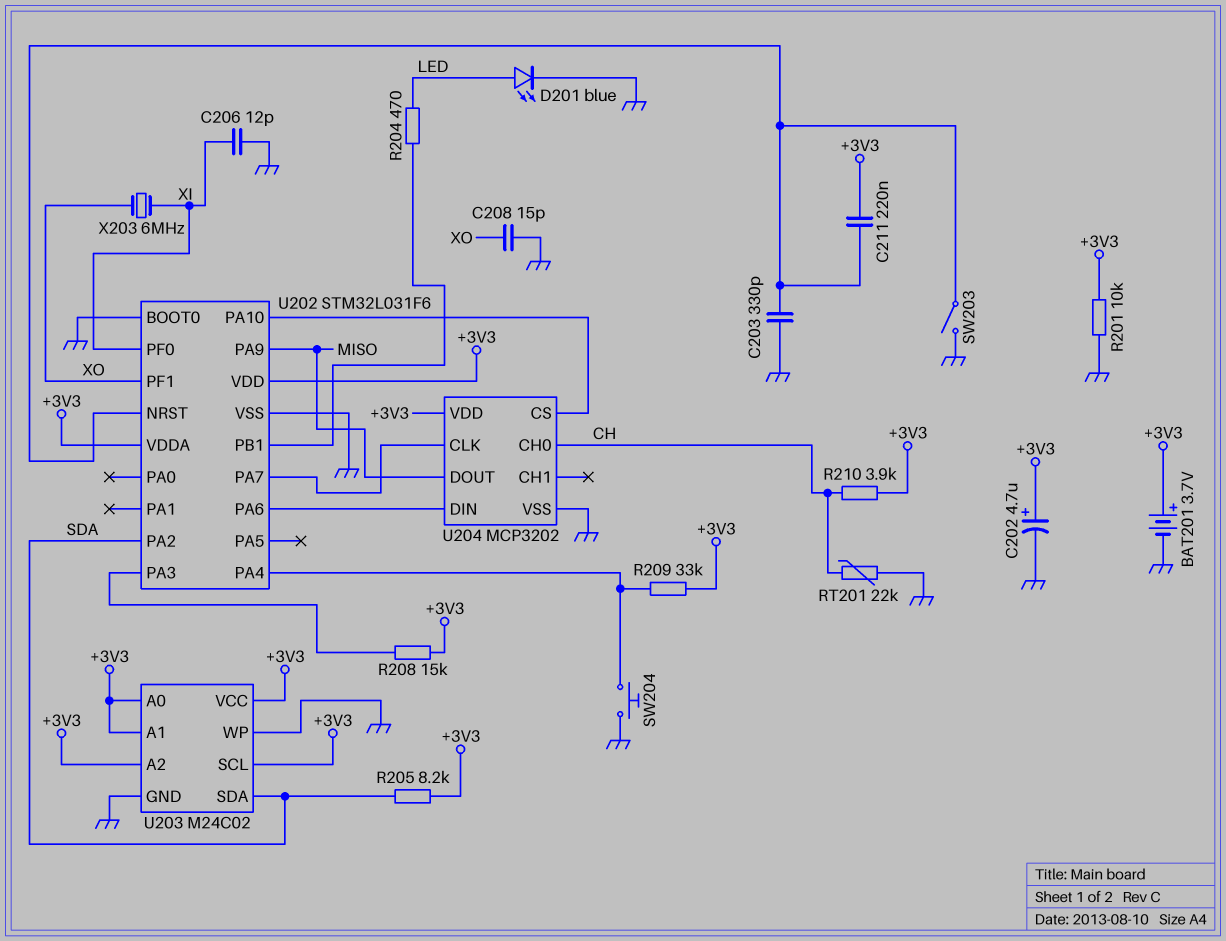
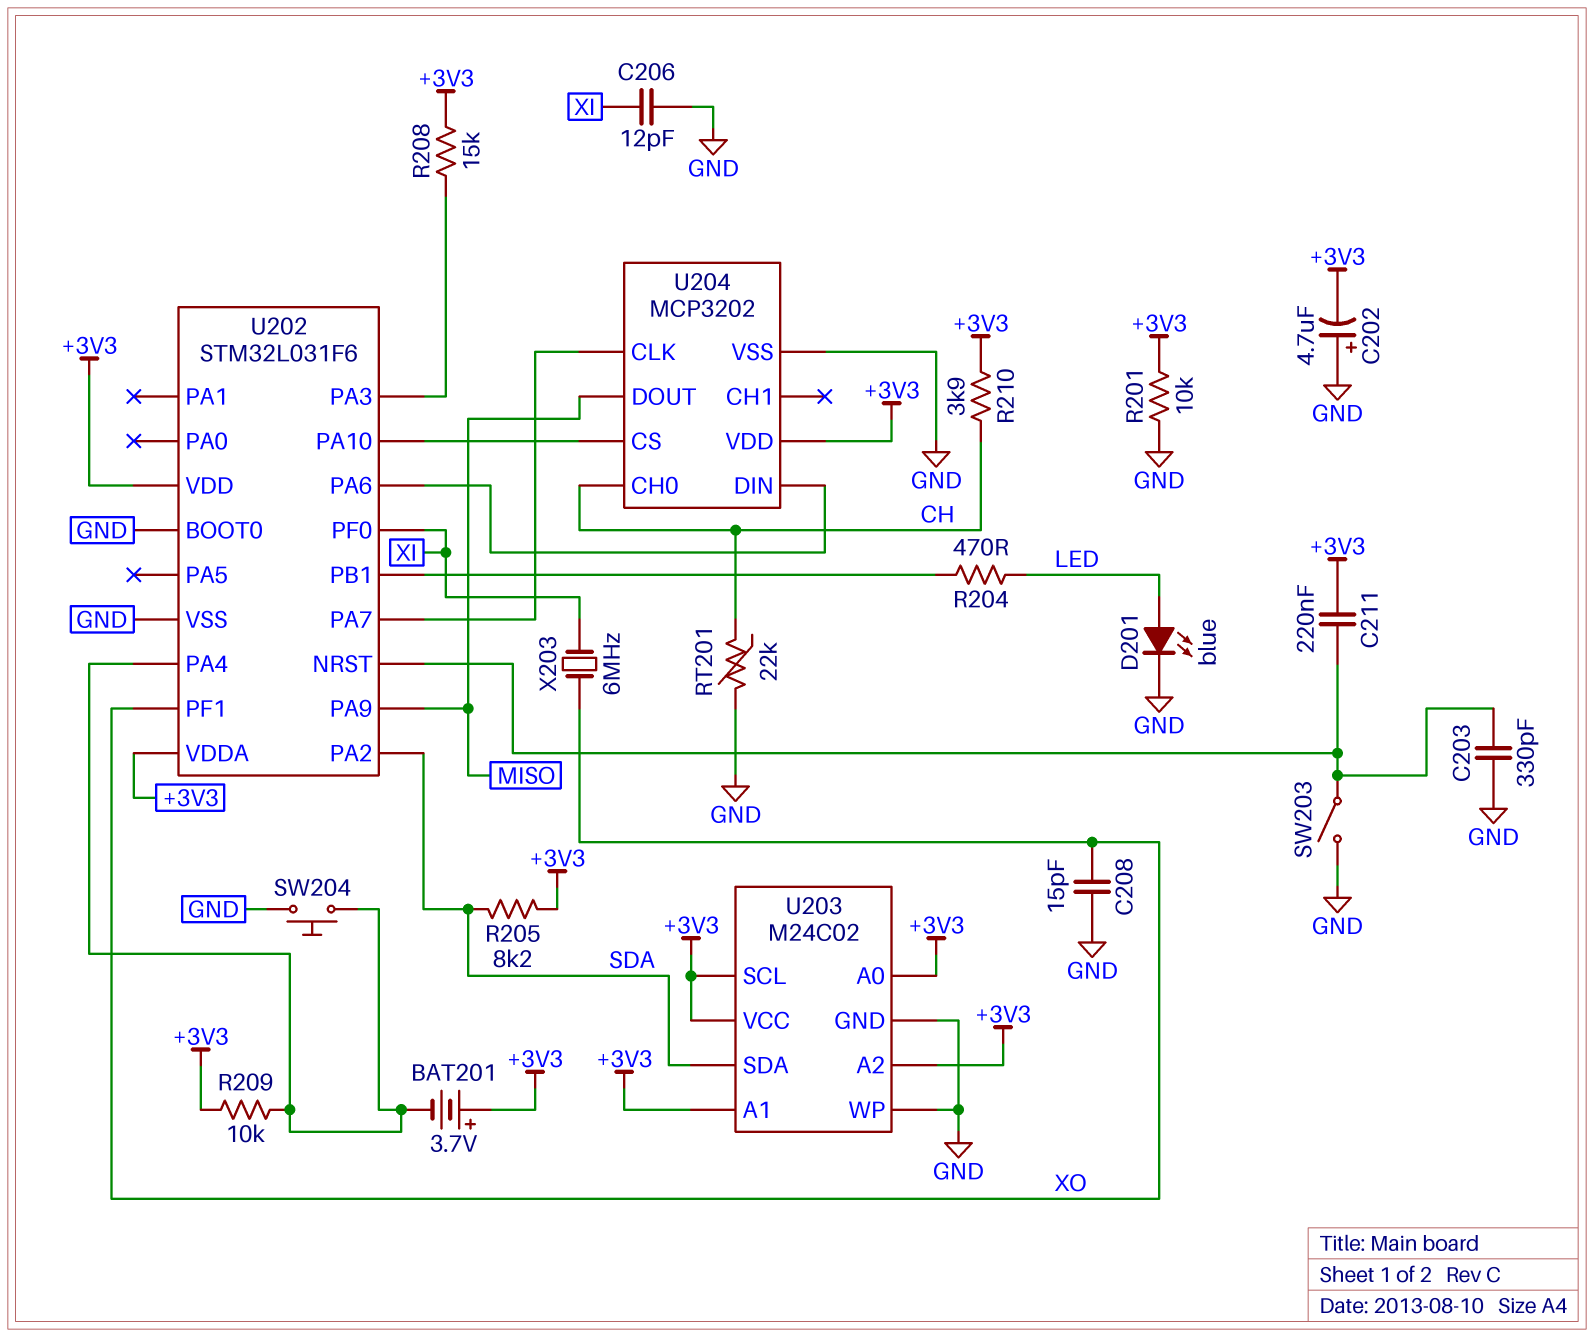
BAT201: 3.7V (plus +3V3, minus GND) -> 3.7V (plus +3V3, minus U202/PA4)
C202: 4.7uF (plus +3V3, minus GND) -> 4.7uF (plus GND, minus +3V3)
R209: 33k (+3V3, U202/PA4) -> 10k (+3V3, U202/PA4)

